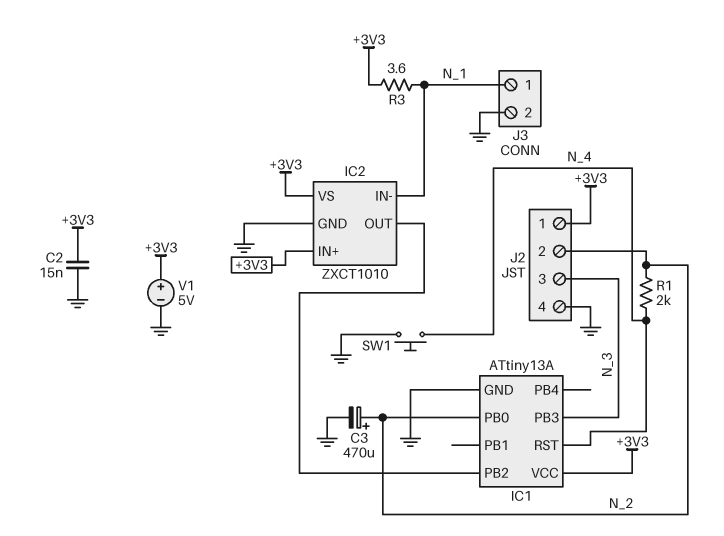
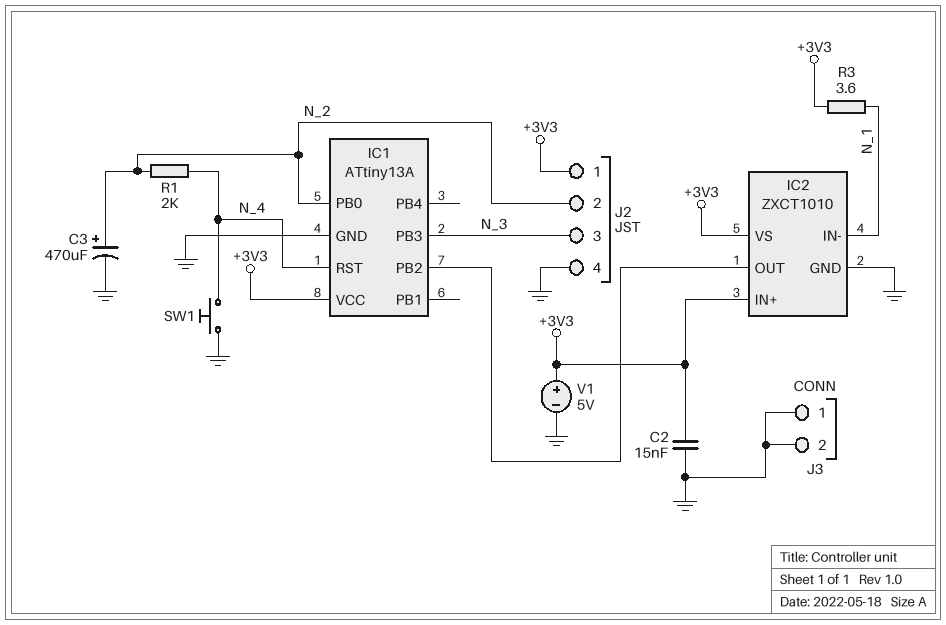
J3 pin 1: N_1 -> GND

